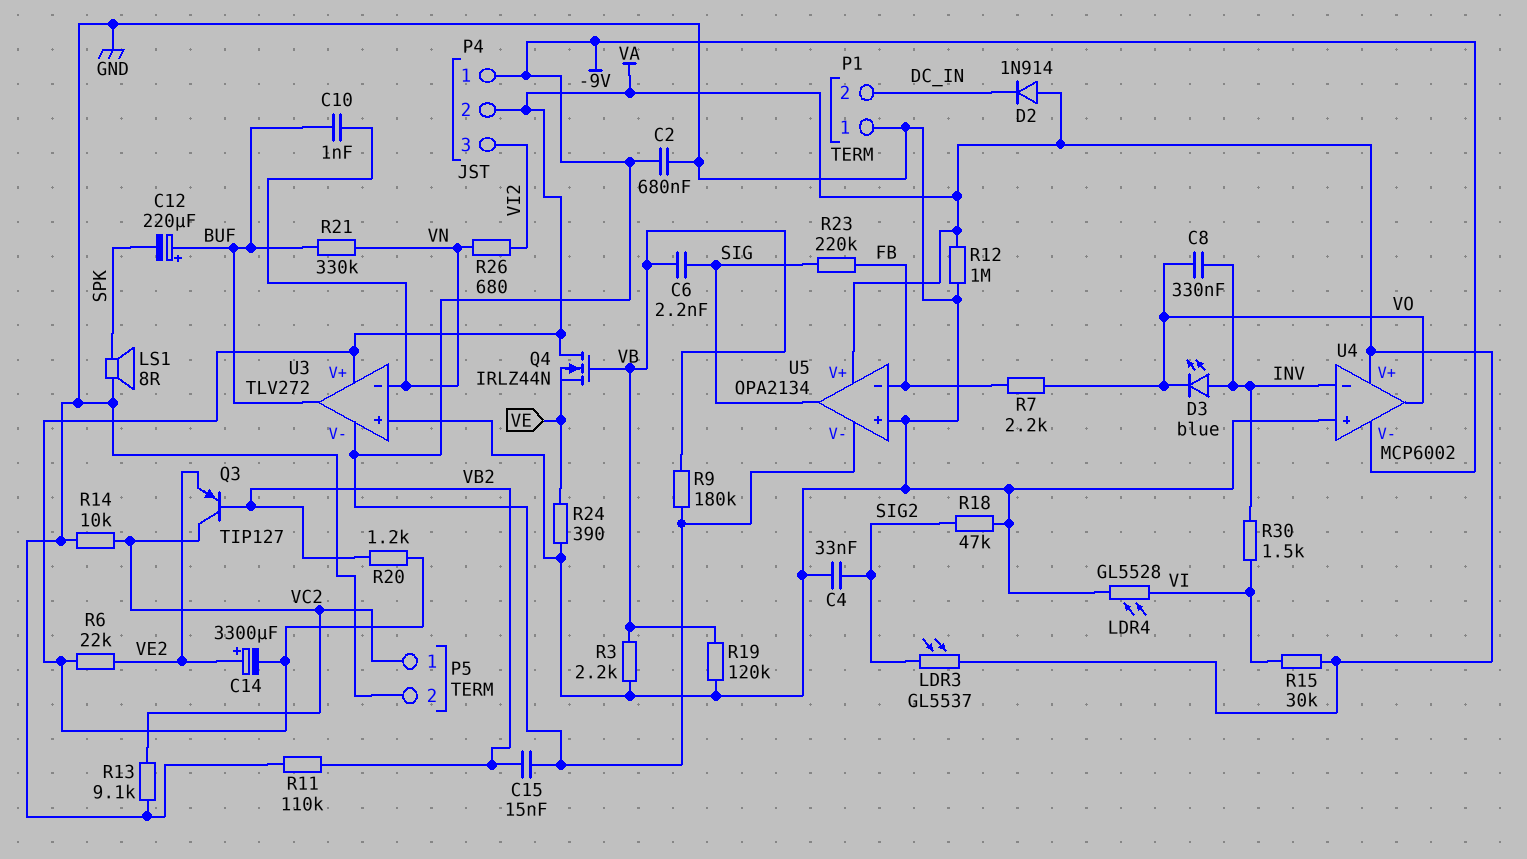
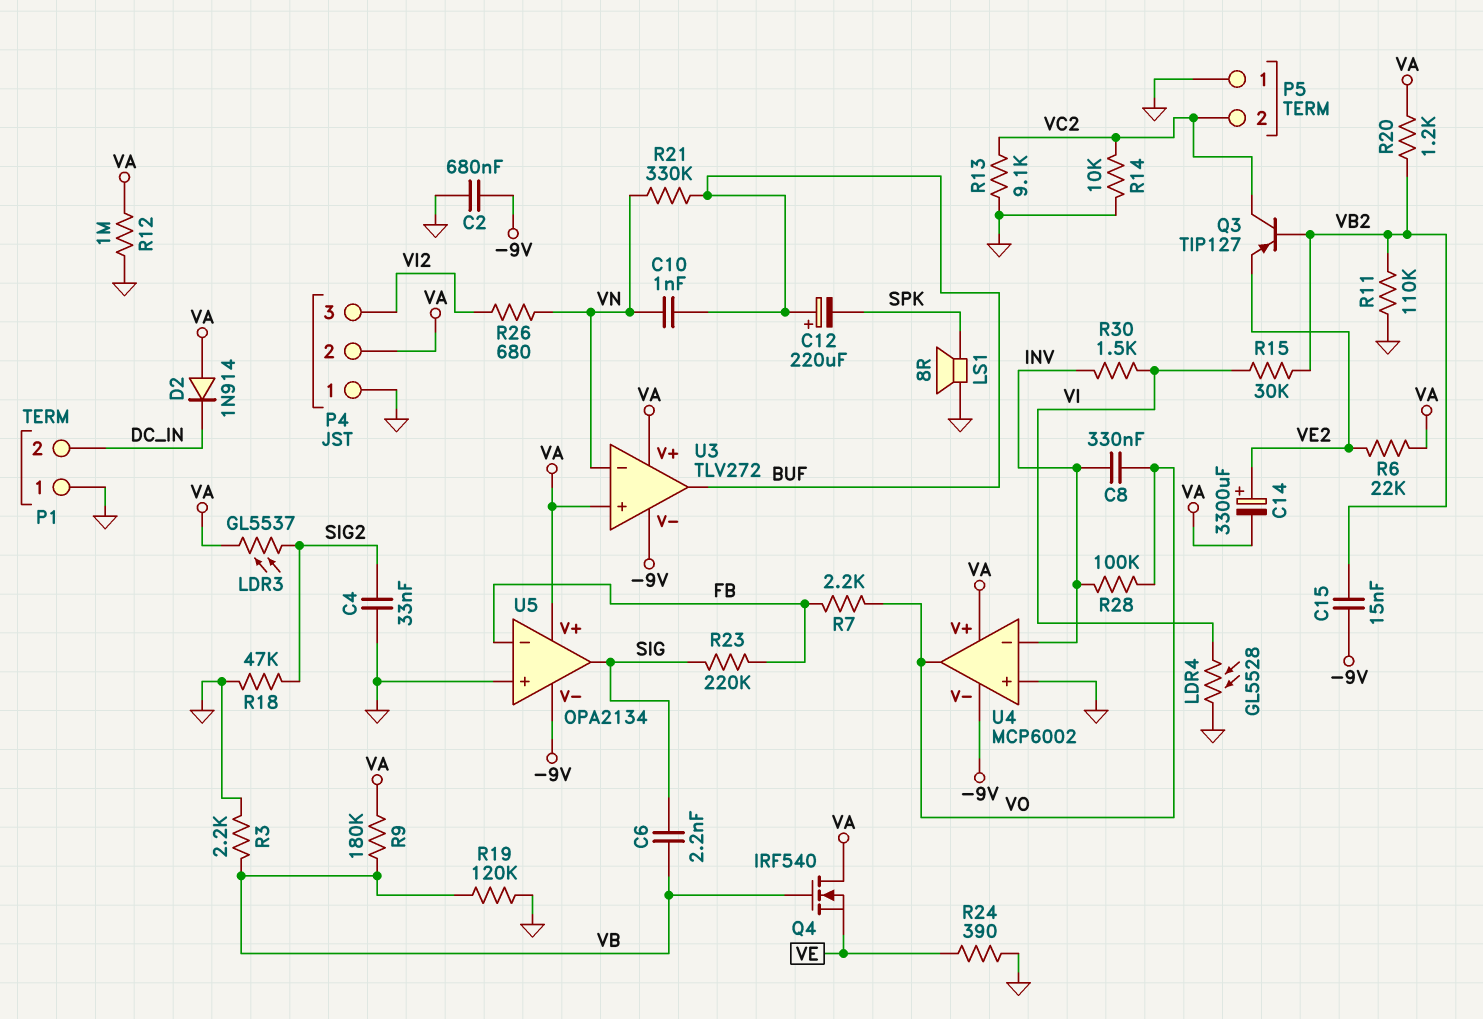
D3: LED blue (A INV, K VO) -> none
P4 pin 1: -9V -> GND
P5 pin 1: VC2 -> GND
P5 pin 2: GND -> VC2
Q4: NMOS IRLZ44N (G VB, D VA, S VE) -> NMOS IRF540 (G VB, D VA, S VE)
R9: 180k (-9V, VB) -> 180k (VA, VB)
R15: 30k (VA, VI) -> 30k (VB2, VI)
R28: none -> 100k (INV, VO)
U3 pin in+: GND -> VA

